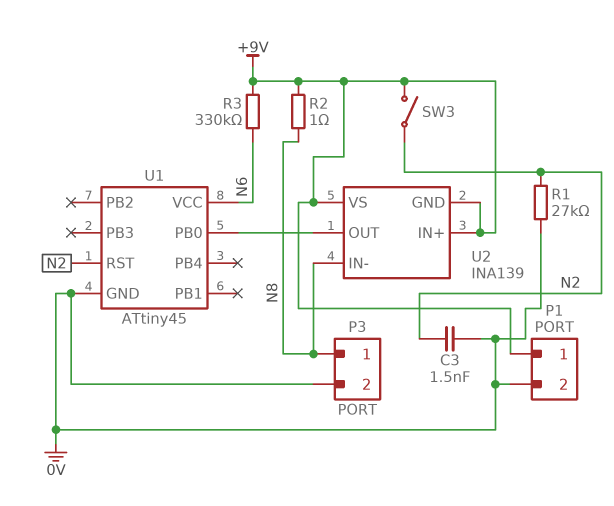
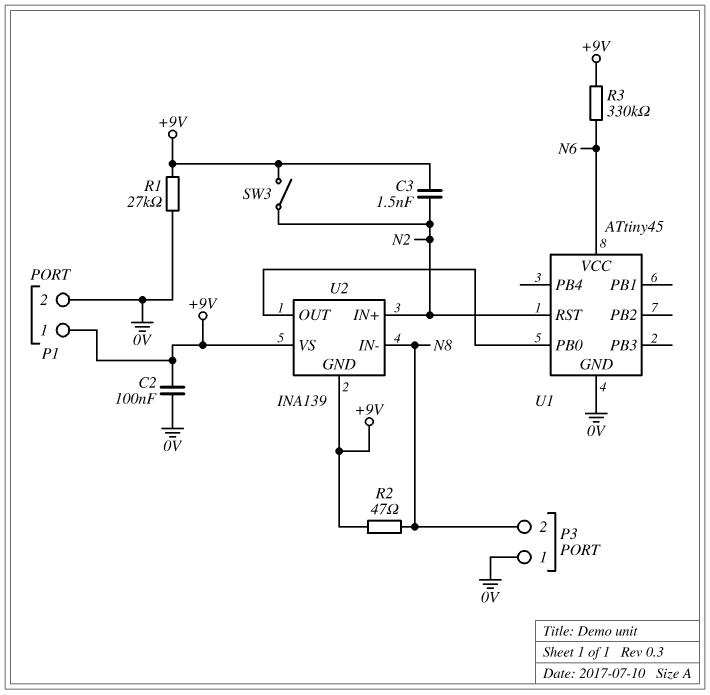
C2: none -> 100nF (+9V, 0V)
C3: 1.5nF (0V, N2) -> 1.5nF (+9V, N2)
P3 pin 1: N8 -> 0V
P3 pin 2: 0V -> N8
R1: 27k (0V, N2) -> 27k (+9V, 0V)
R2: 1 (+9V, N8) -> 47 (+9V, N8)
U2 pin IN+: +9V -> N2

